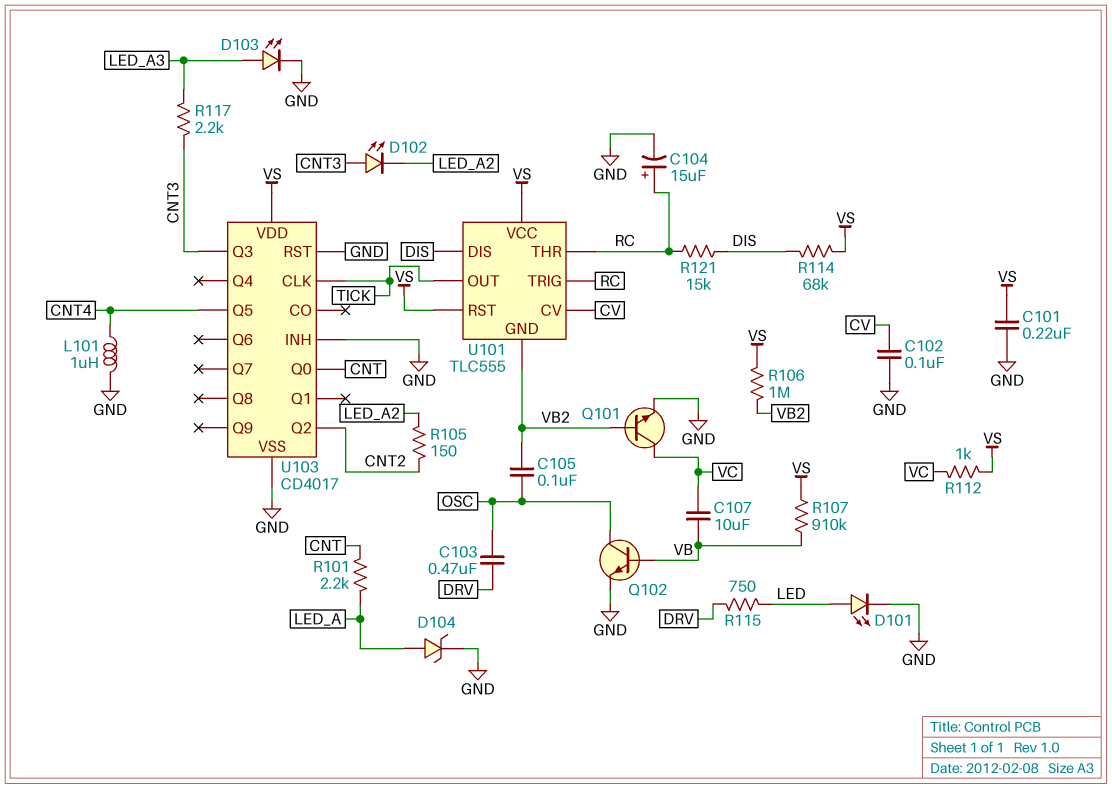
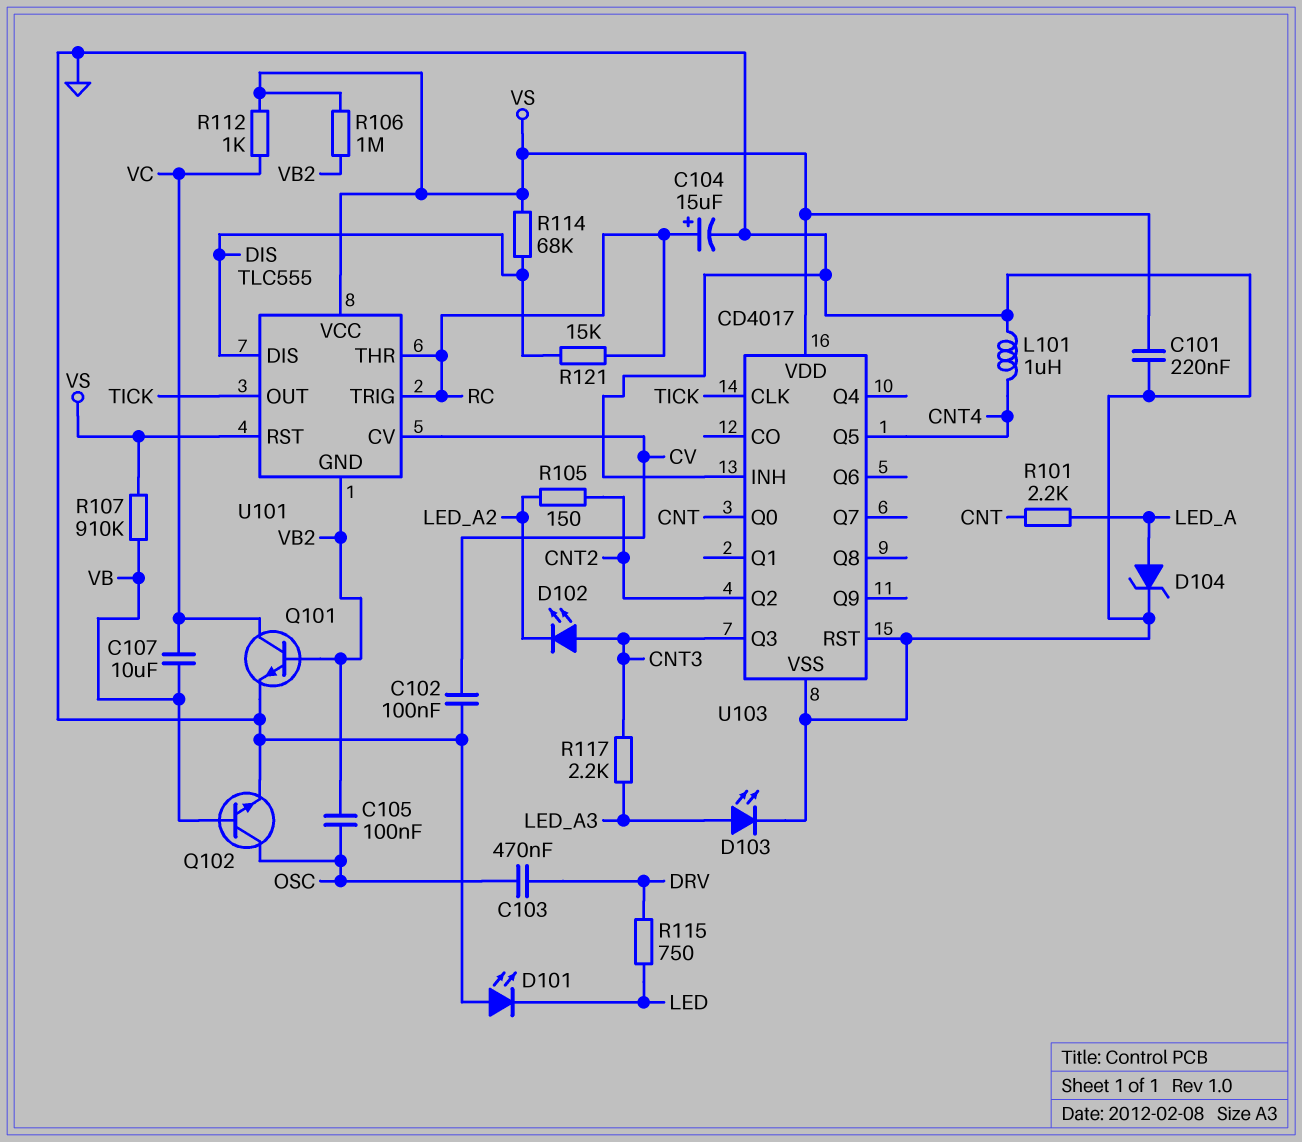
D101: LED (A LED, K GND) -> LED (A GND, K LED)

